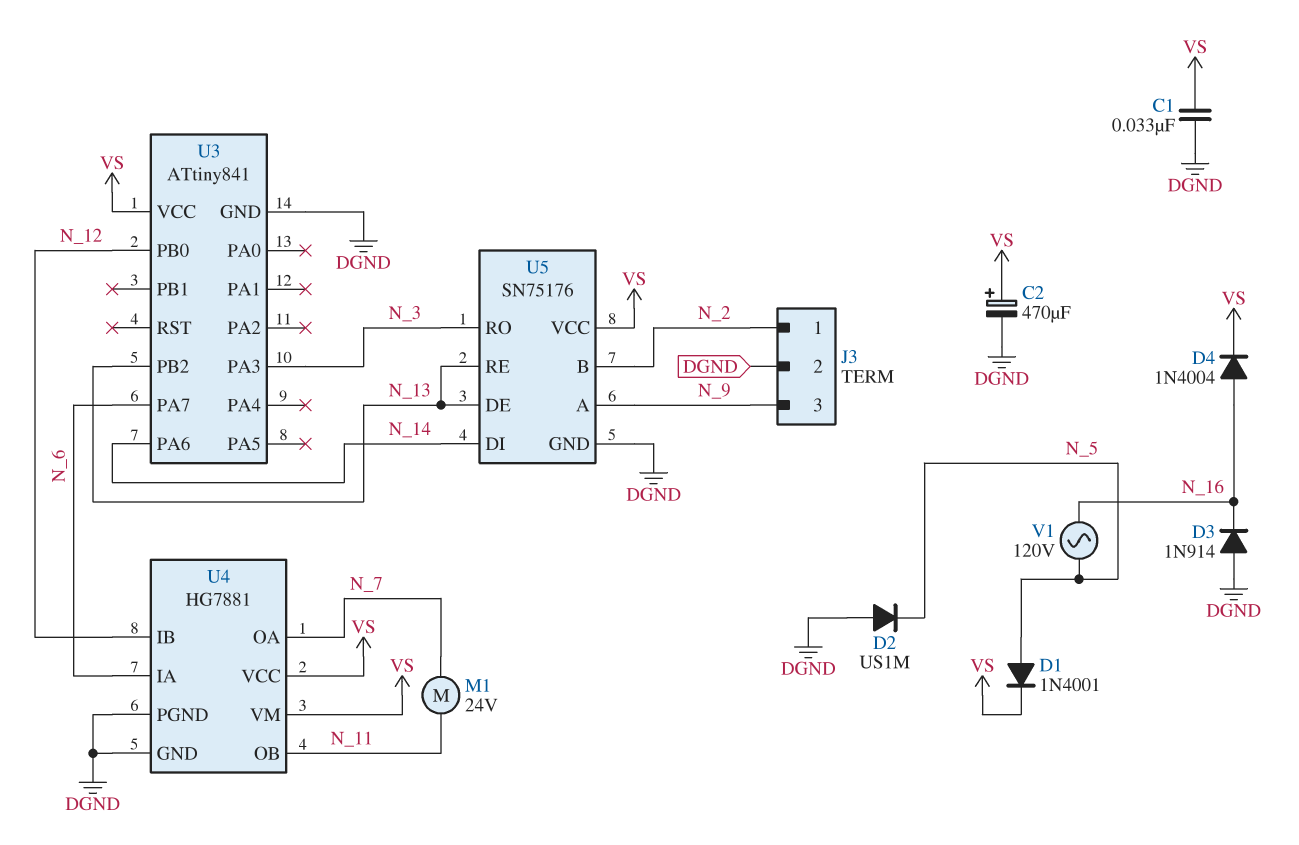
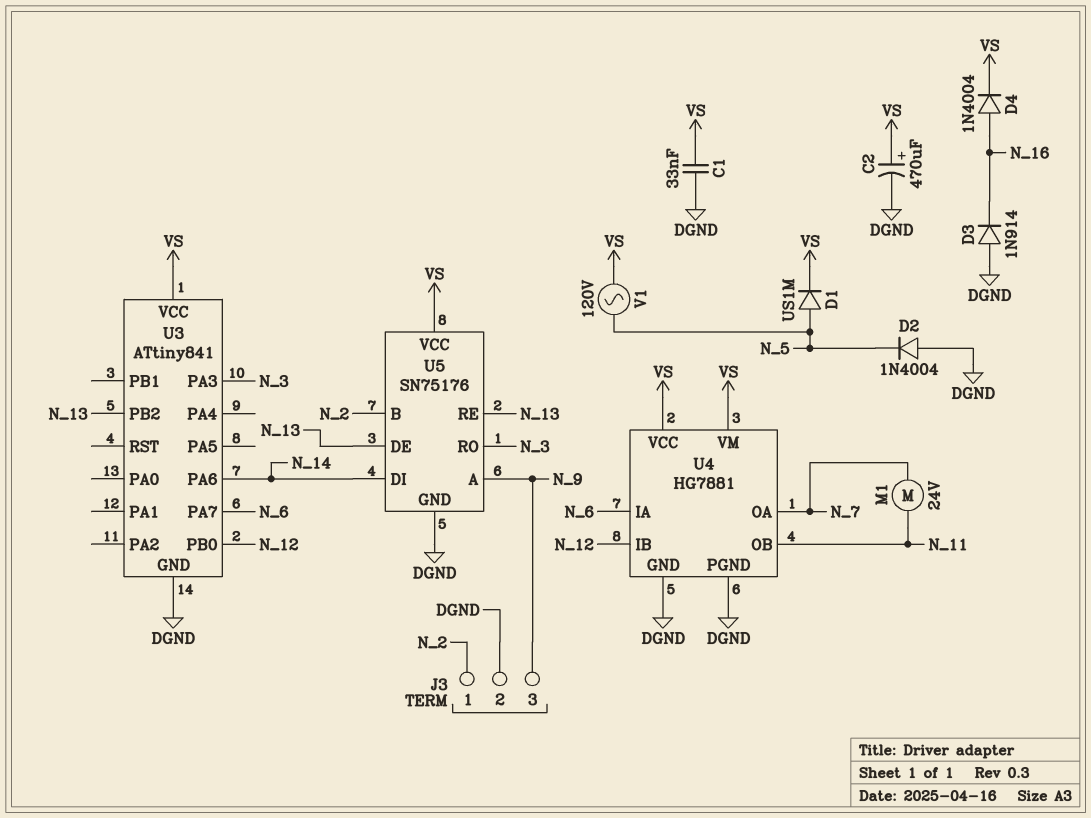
D1: diode 1N4001 (A N_5, K VS) -> diode US1M (A N_5, K VS)
D2: diode US1M (A DGND, K N_5) -> diode 1N4004 (A DGND, K N_5)
V1: AC 120V (N_5, N_16) -> AC 120V (N_5, VS)

